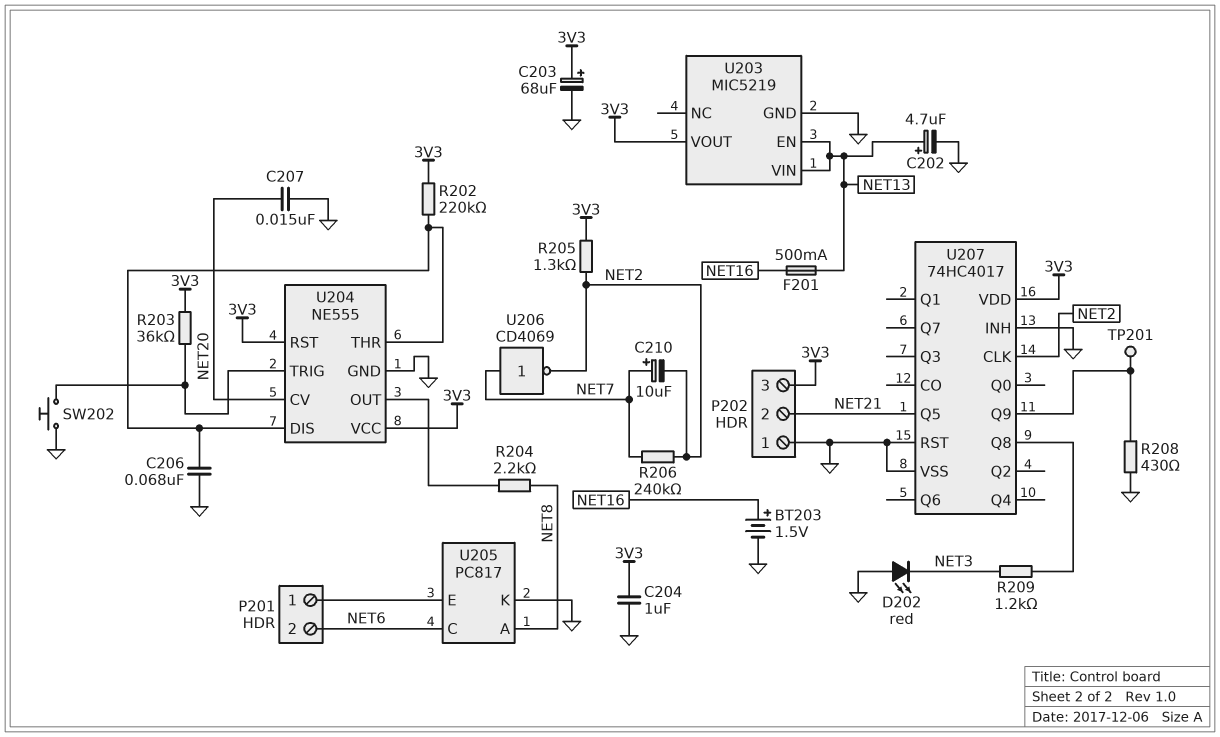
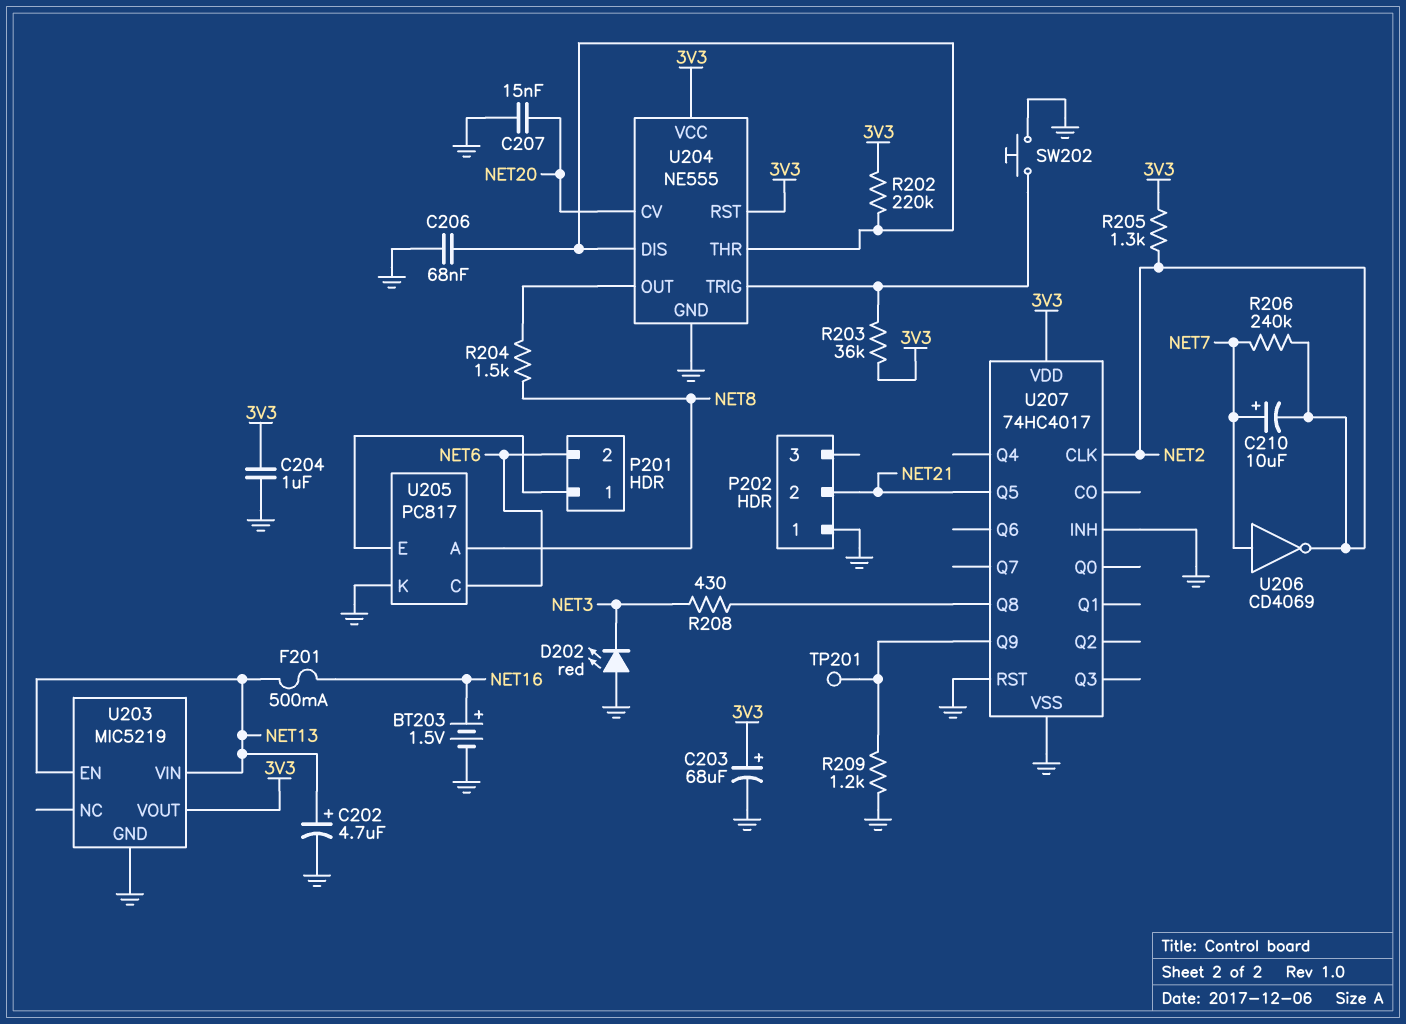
P202 pin 3: 3V3 -> none
R204: 2.2k (NET8, U204/OUT) -> 1.5k (NET8, U204/OUT)
R208: 430 (GND, U207/Q9) -> 430 (NET3, U207/Q8)
R209: 1.2k (NET3, U207/Q8) -> 1.2k (GND, U207/Q9)

